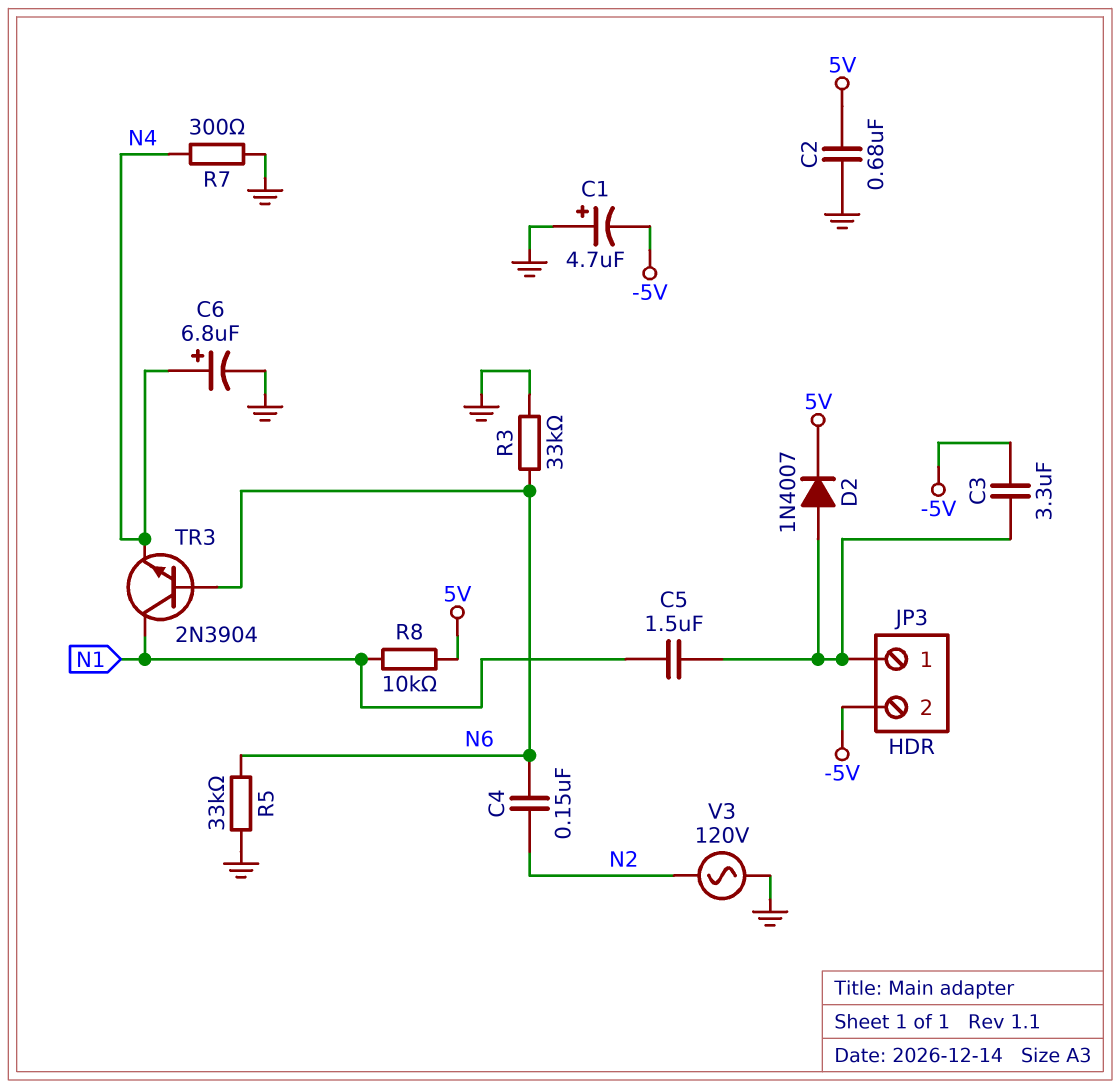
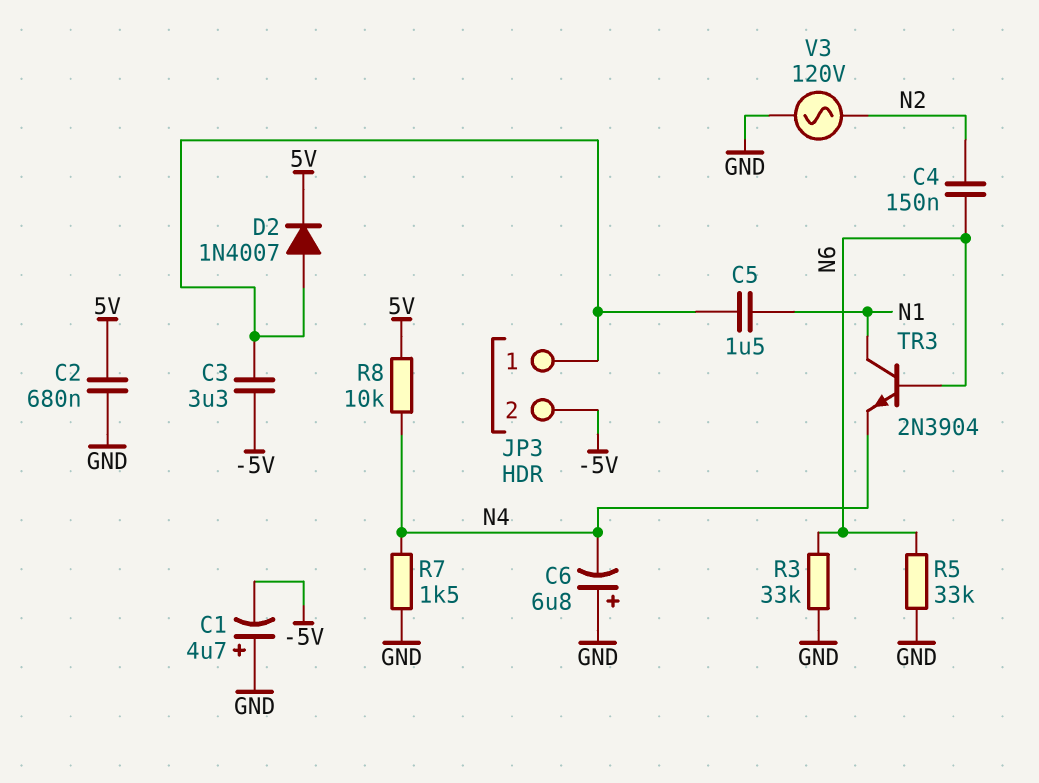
C6: 6.8uF (plus N4, minus GND) -> 6.8uF (plus GND, minus N4)
R7: 300 (GND, N4) -> 1.5k (GND, N4)
R8: 10k (5V, N1) -> 10k (5V, N4)

